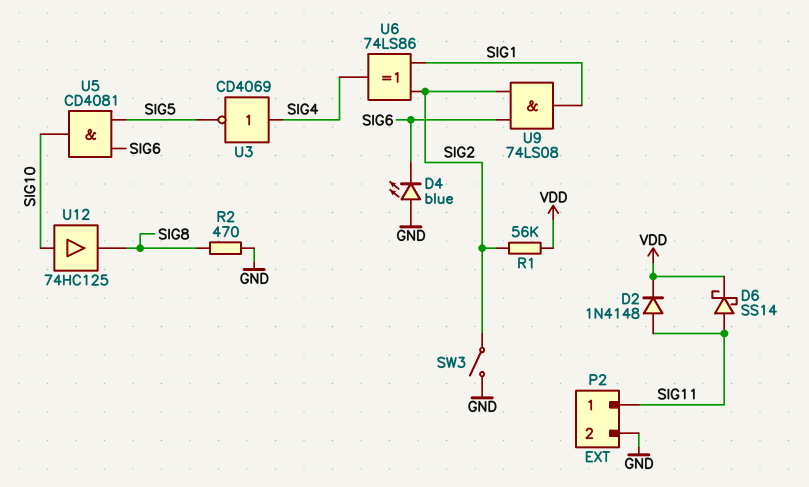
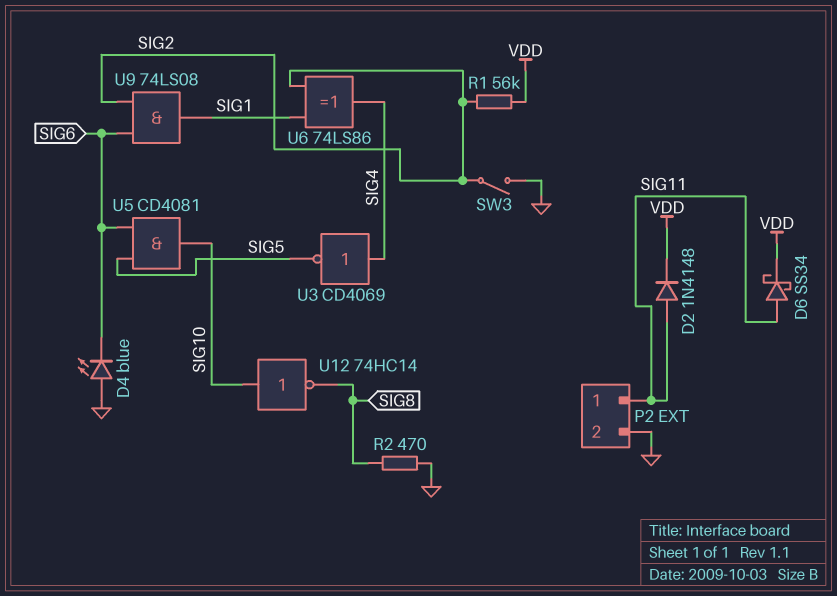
D6: schottky SS14 (A SIG11, K VDD) -> schottky SS34 (A SIG11, K VDD)
U12: buffer 74HC125 (in SIG10, out SIG8) -> NOT 74HC14 (in SIG10, out SIG8)

